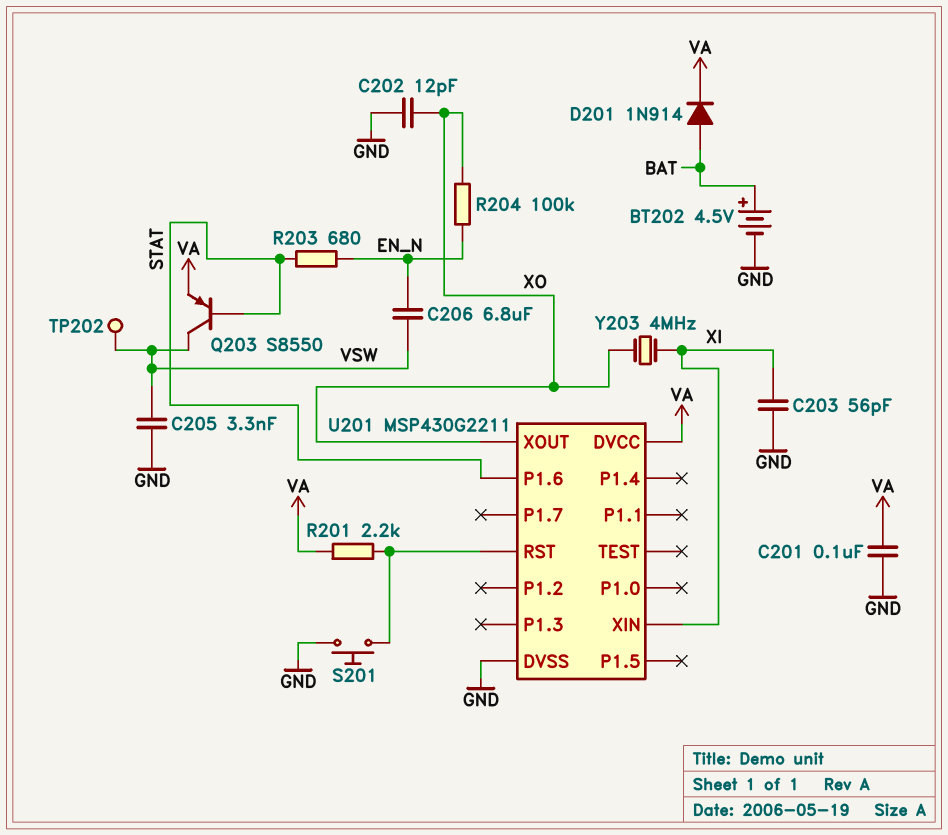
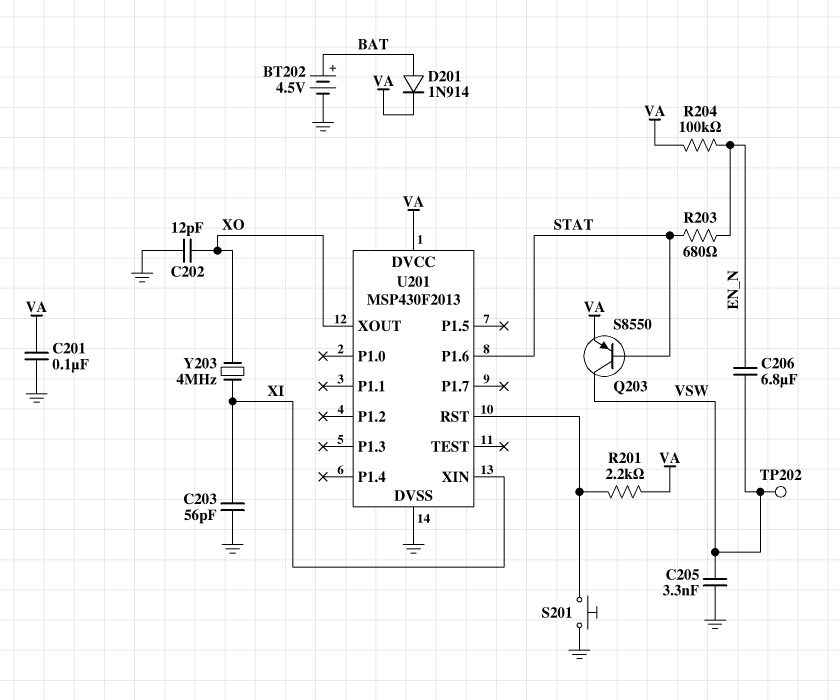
R204: 100k (EN_N, XO) -> 100k (EN_N, VA)
U201: MSP430G2211 -> MSP430F2013

